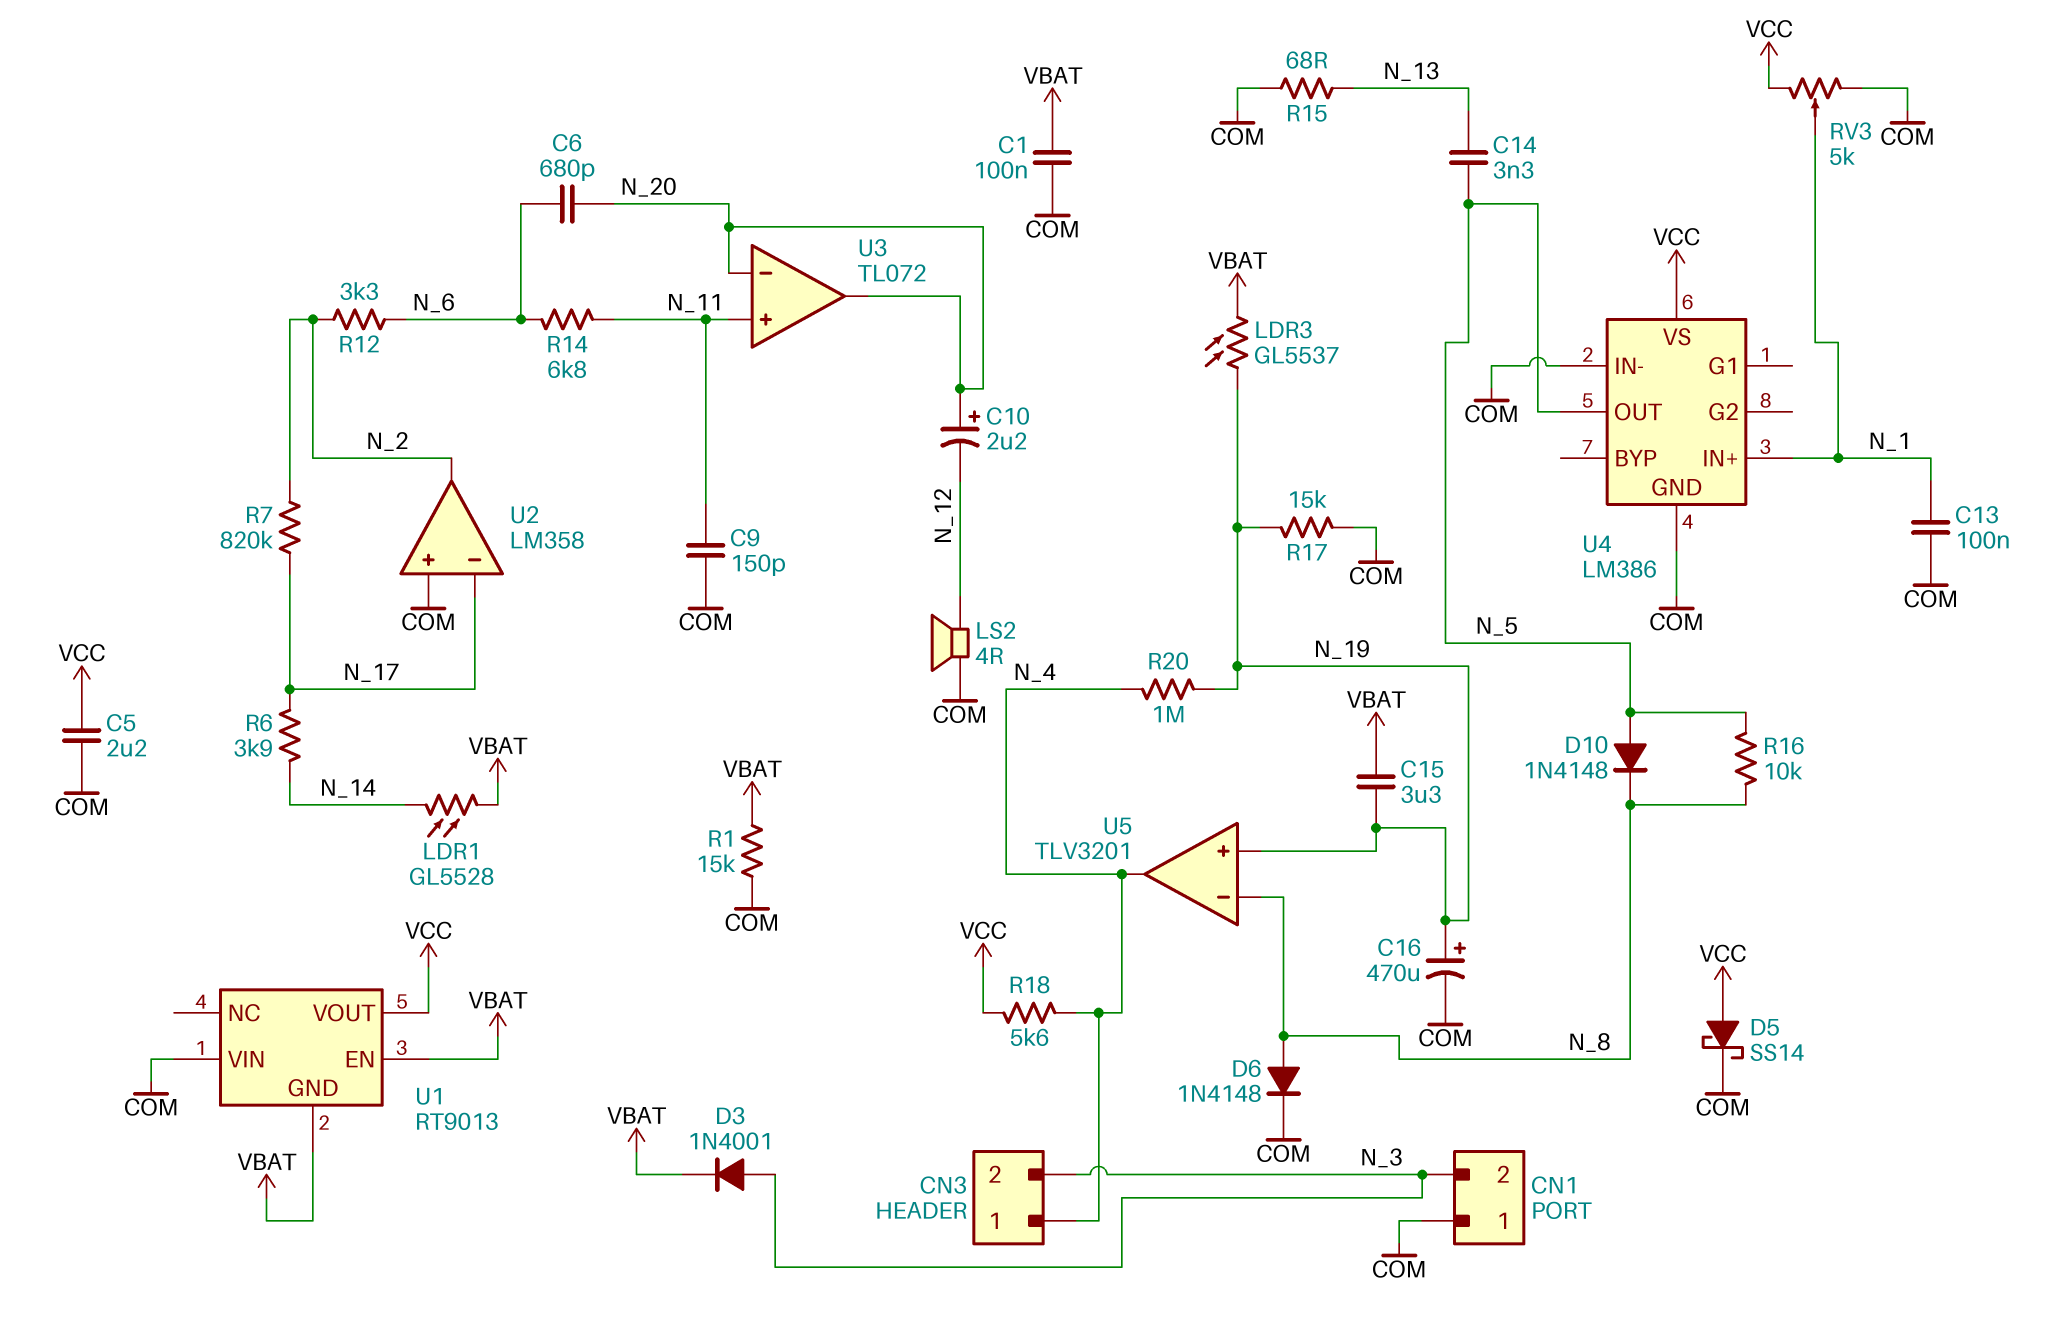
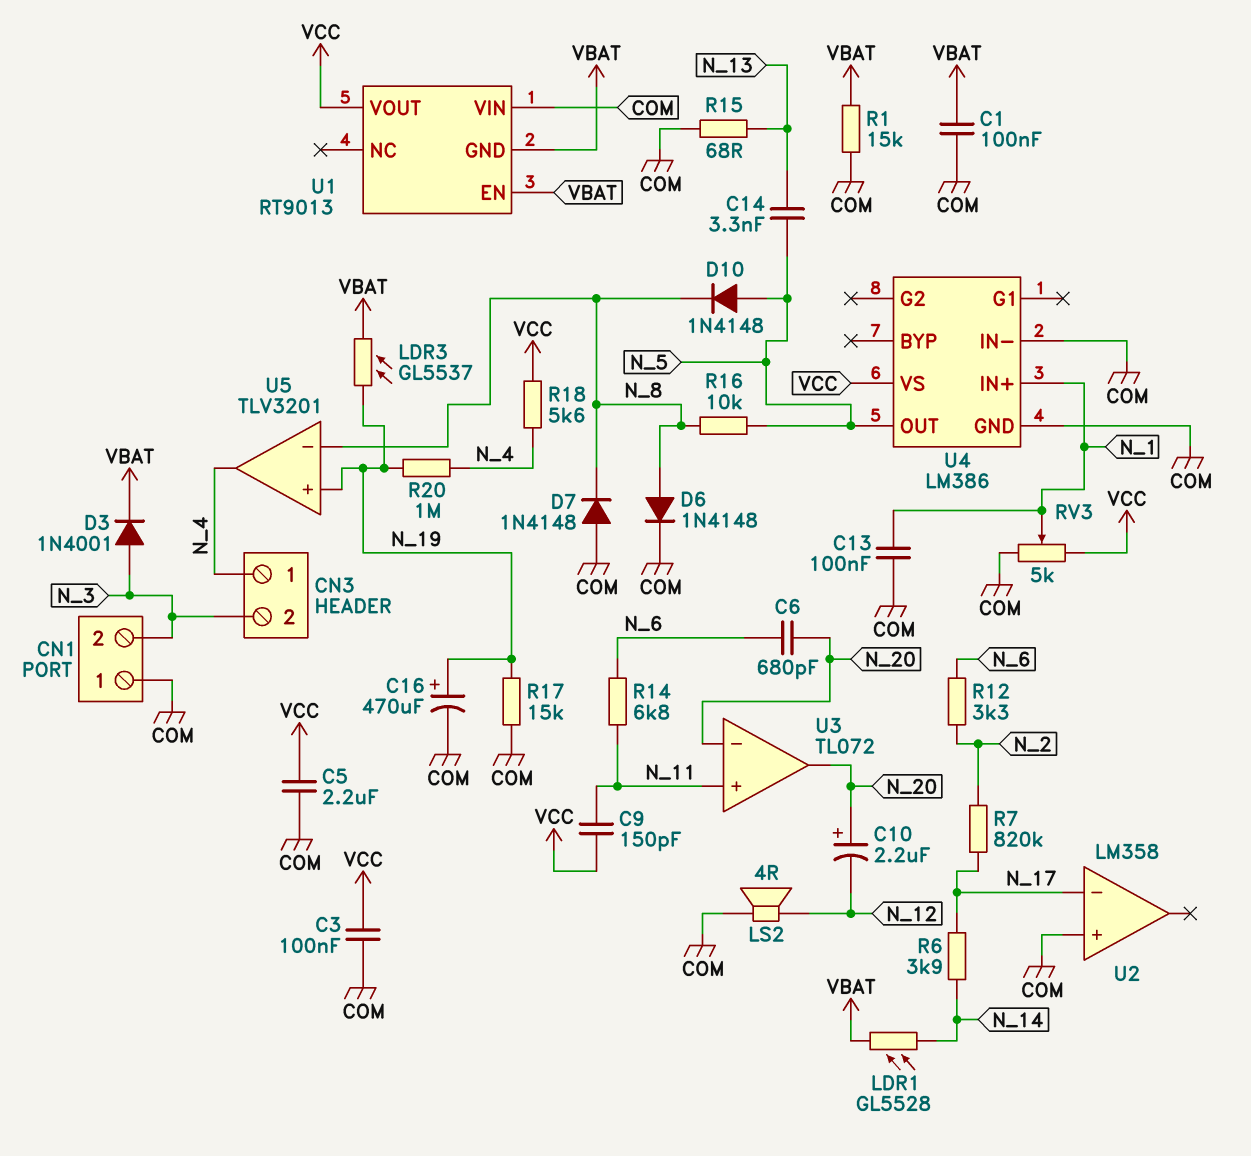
C3: none -> 100nF (COM, VCC)
C9: 150pF (COM, N_11) -> 150pF (N_11, VCC)
C15: 3.3uF (N_19, VBAT) -> none
D5: schottky SS14 (A VCC, K COM) -> none
D7: none -> diode 1N4148 (A COM, K N_8)
U2 pin out: N_2 -> none

